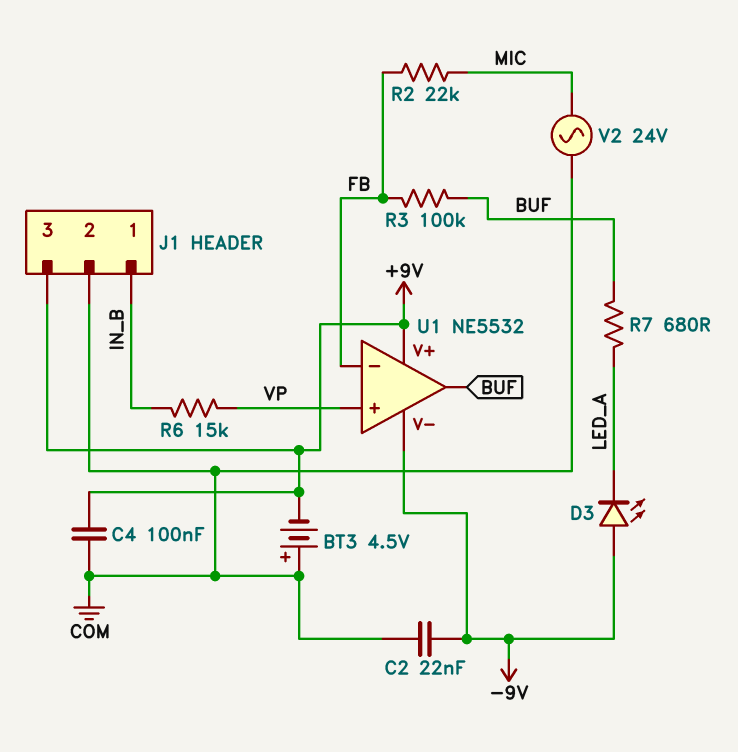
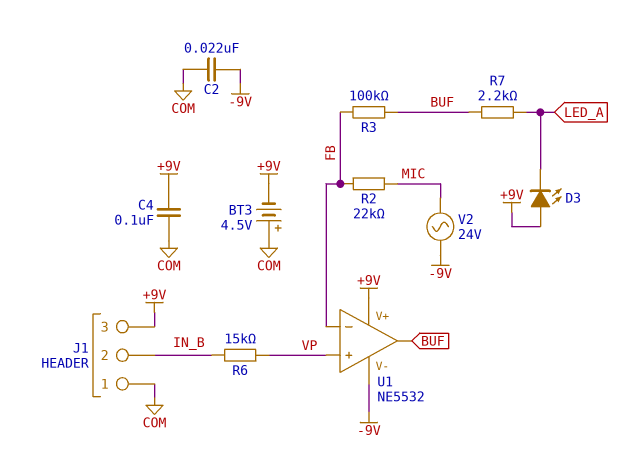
D3: LED (A -9V, K LED_A) -> LED (A +9V, K LED_A)
J1 pin 1: IN_B -> COM
J1 pin 2: COM -> IN_B
R7: 680 (BUF, LED_A) -> 2.2k (BUF, LED_A)
V2: AC 24V (COM, MIC) -> AC 24V (-9V, MIC)

